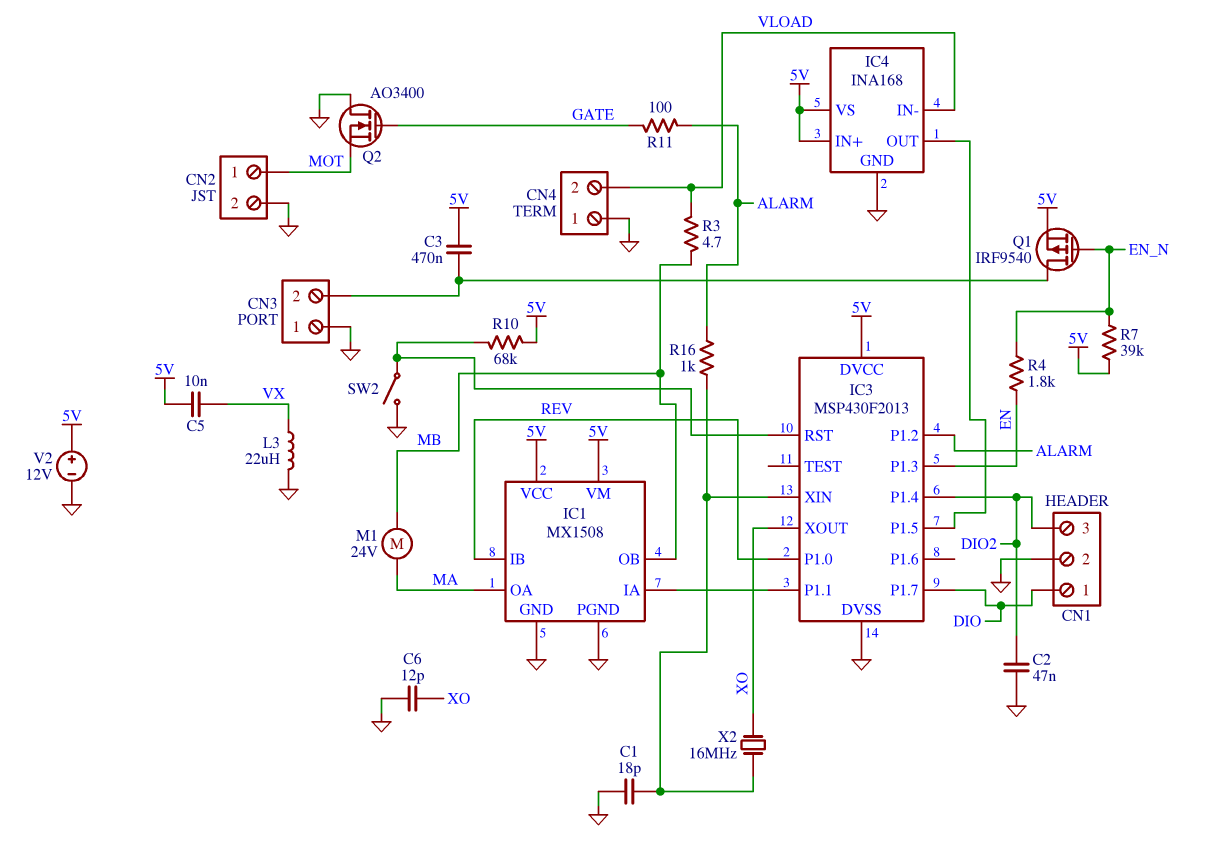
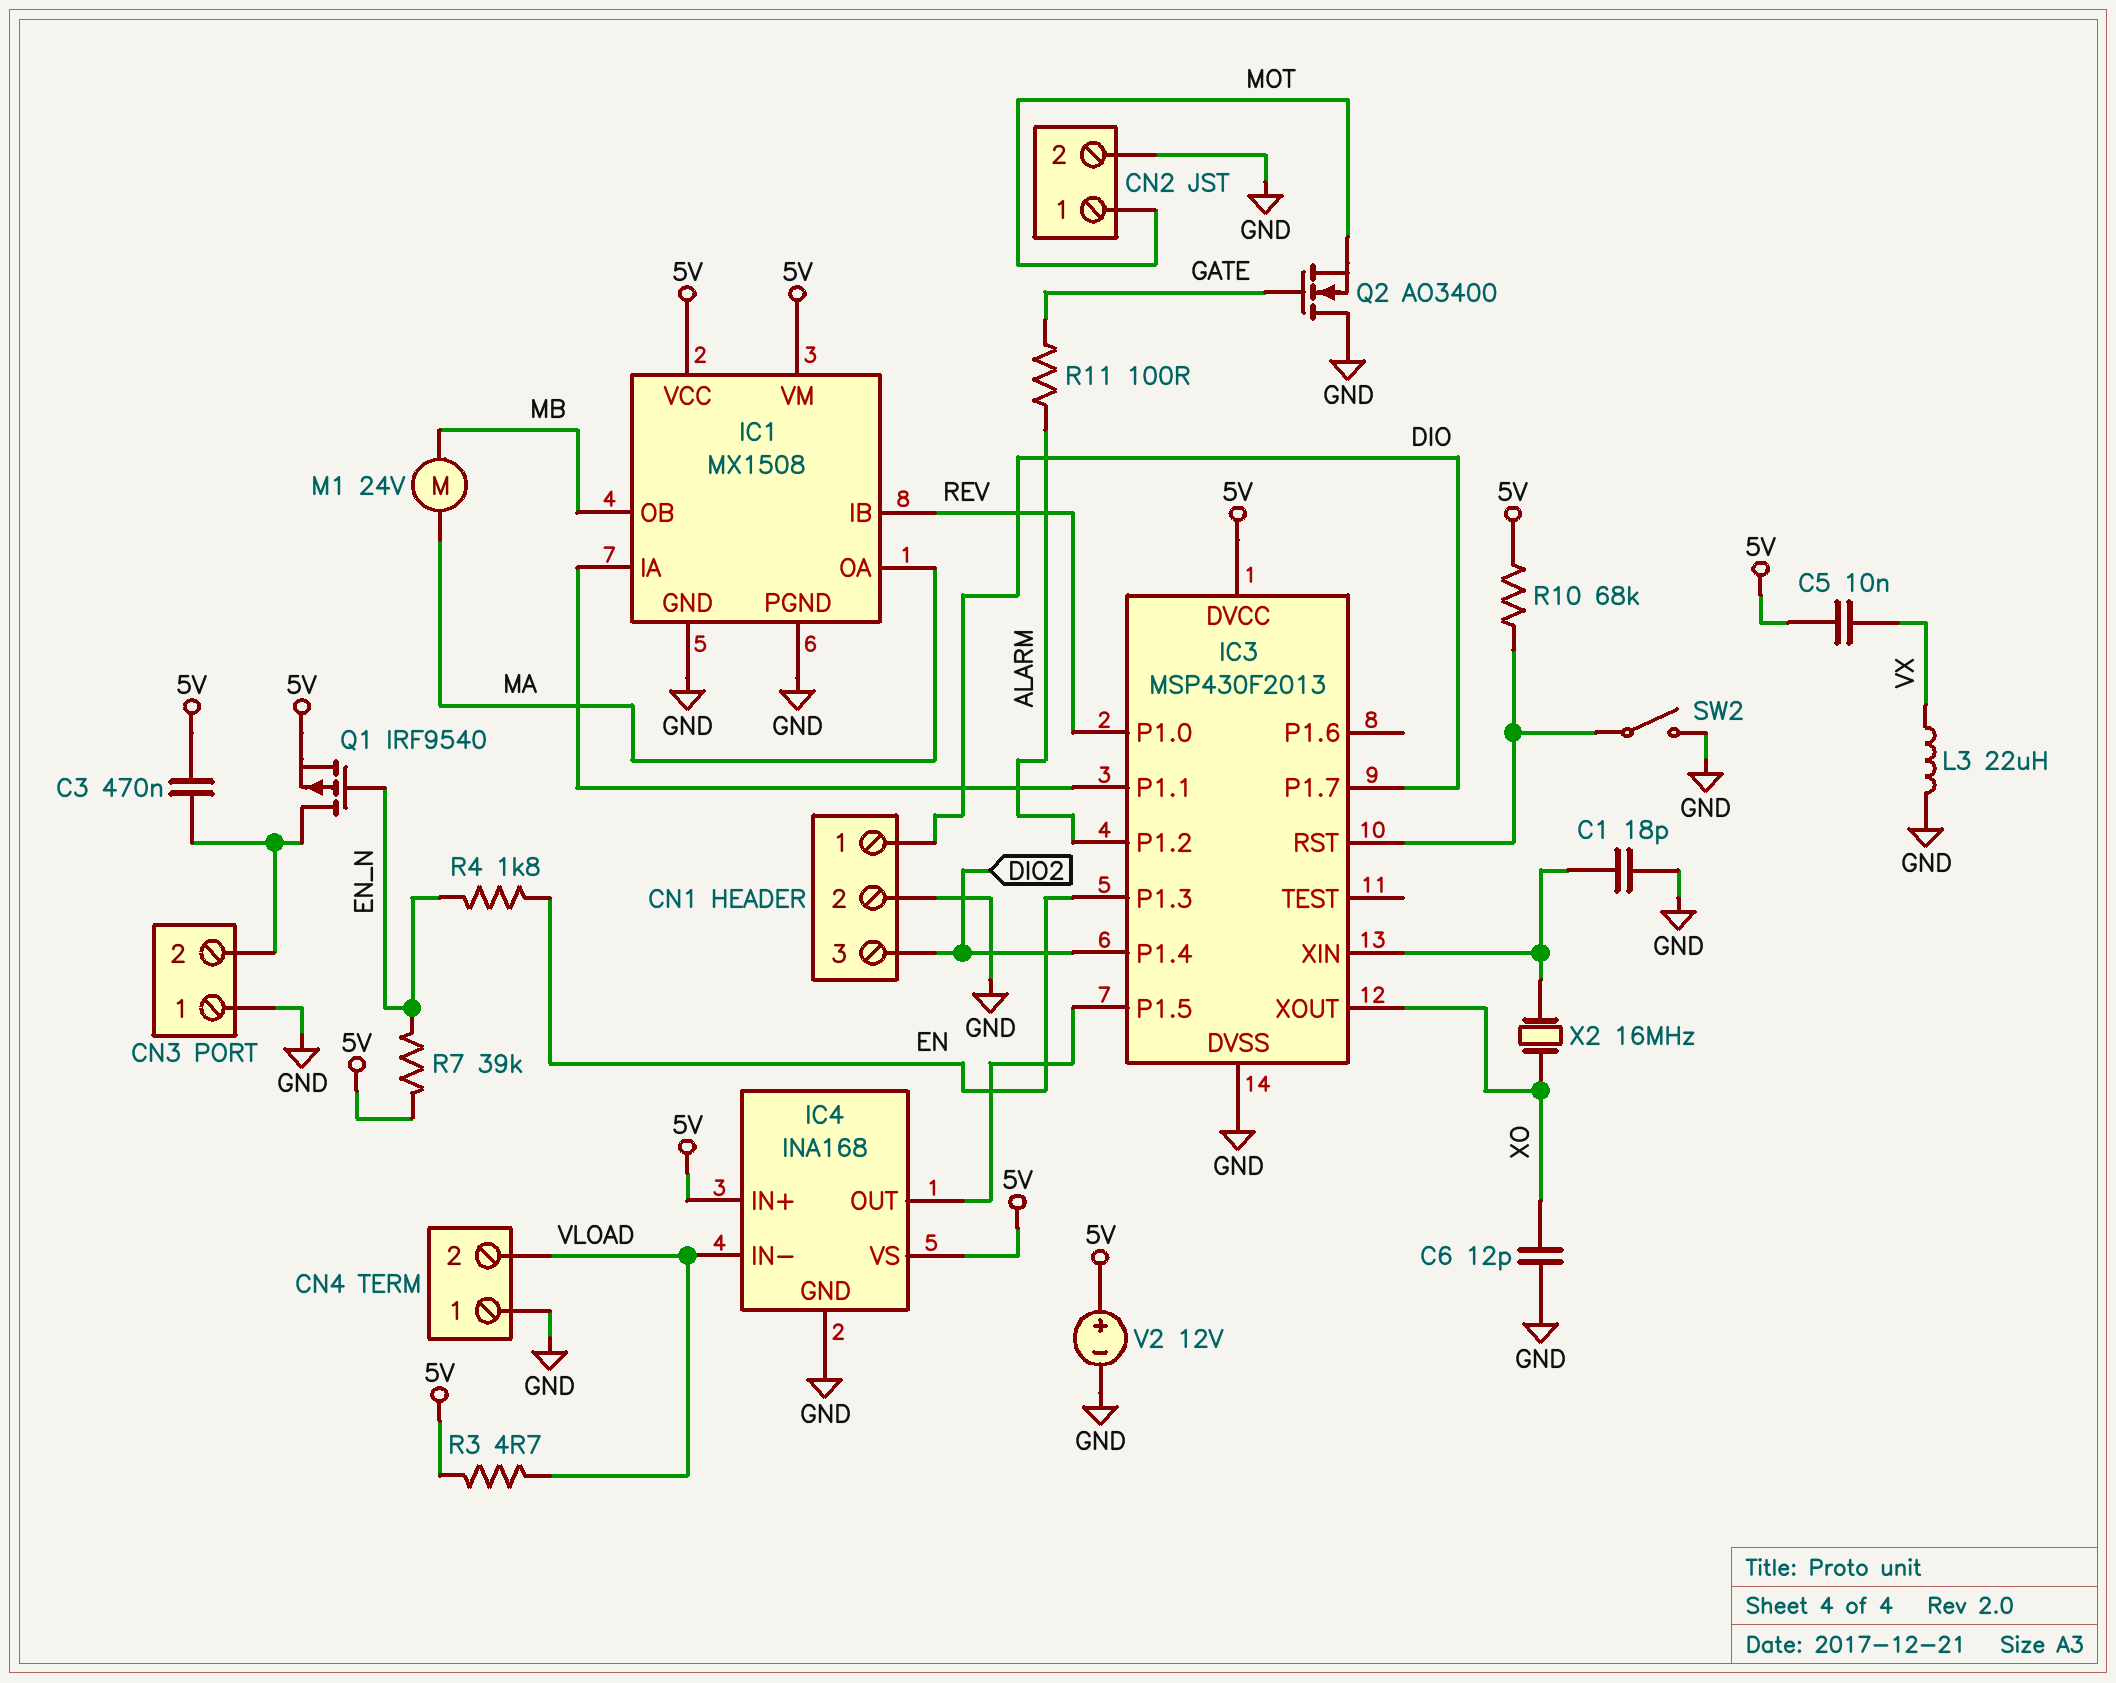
C2: 47nF (DIO2, GND) -> none
R3: 4.7 (MB, VLOAD) -> 4.7 (5V, VLOAD)
R16: 1k (ALARM, IC3/XIN) -> none

